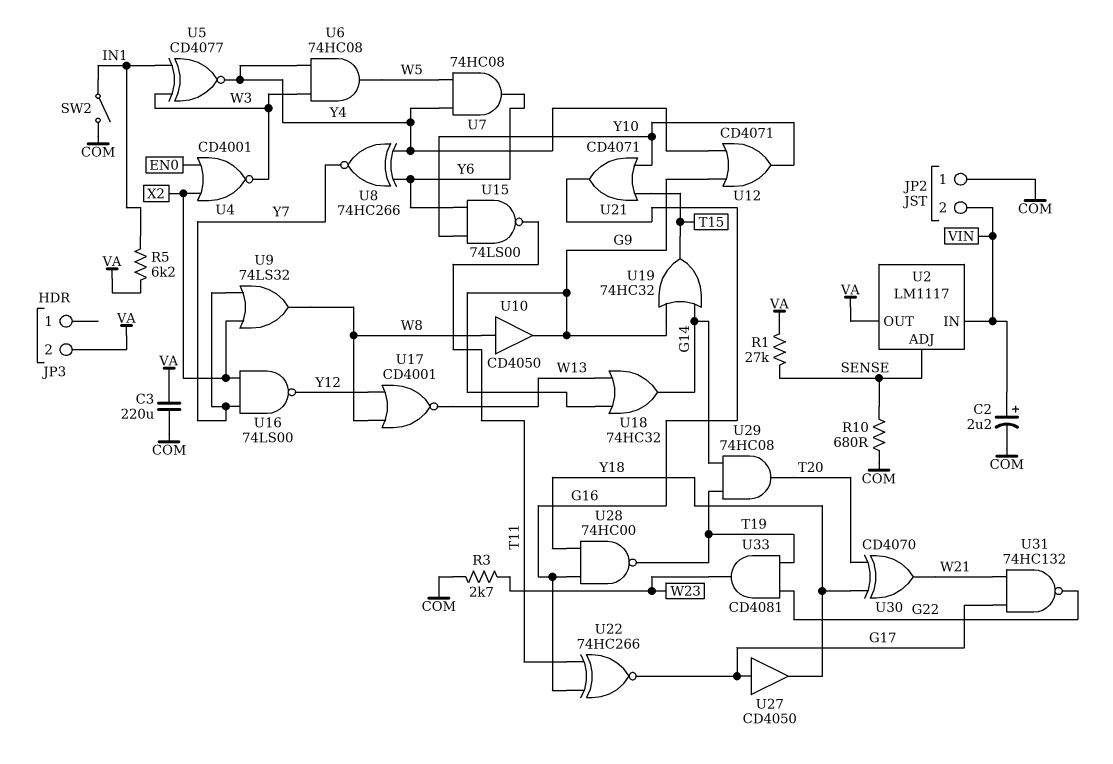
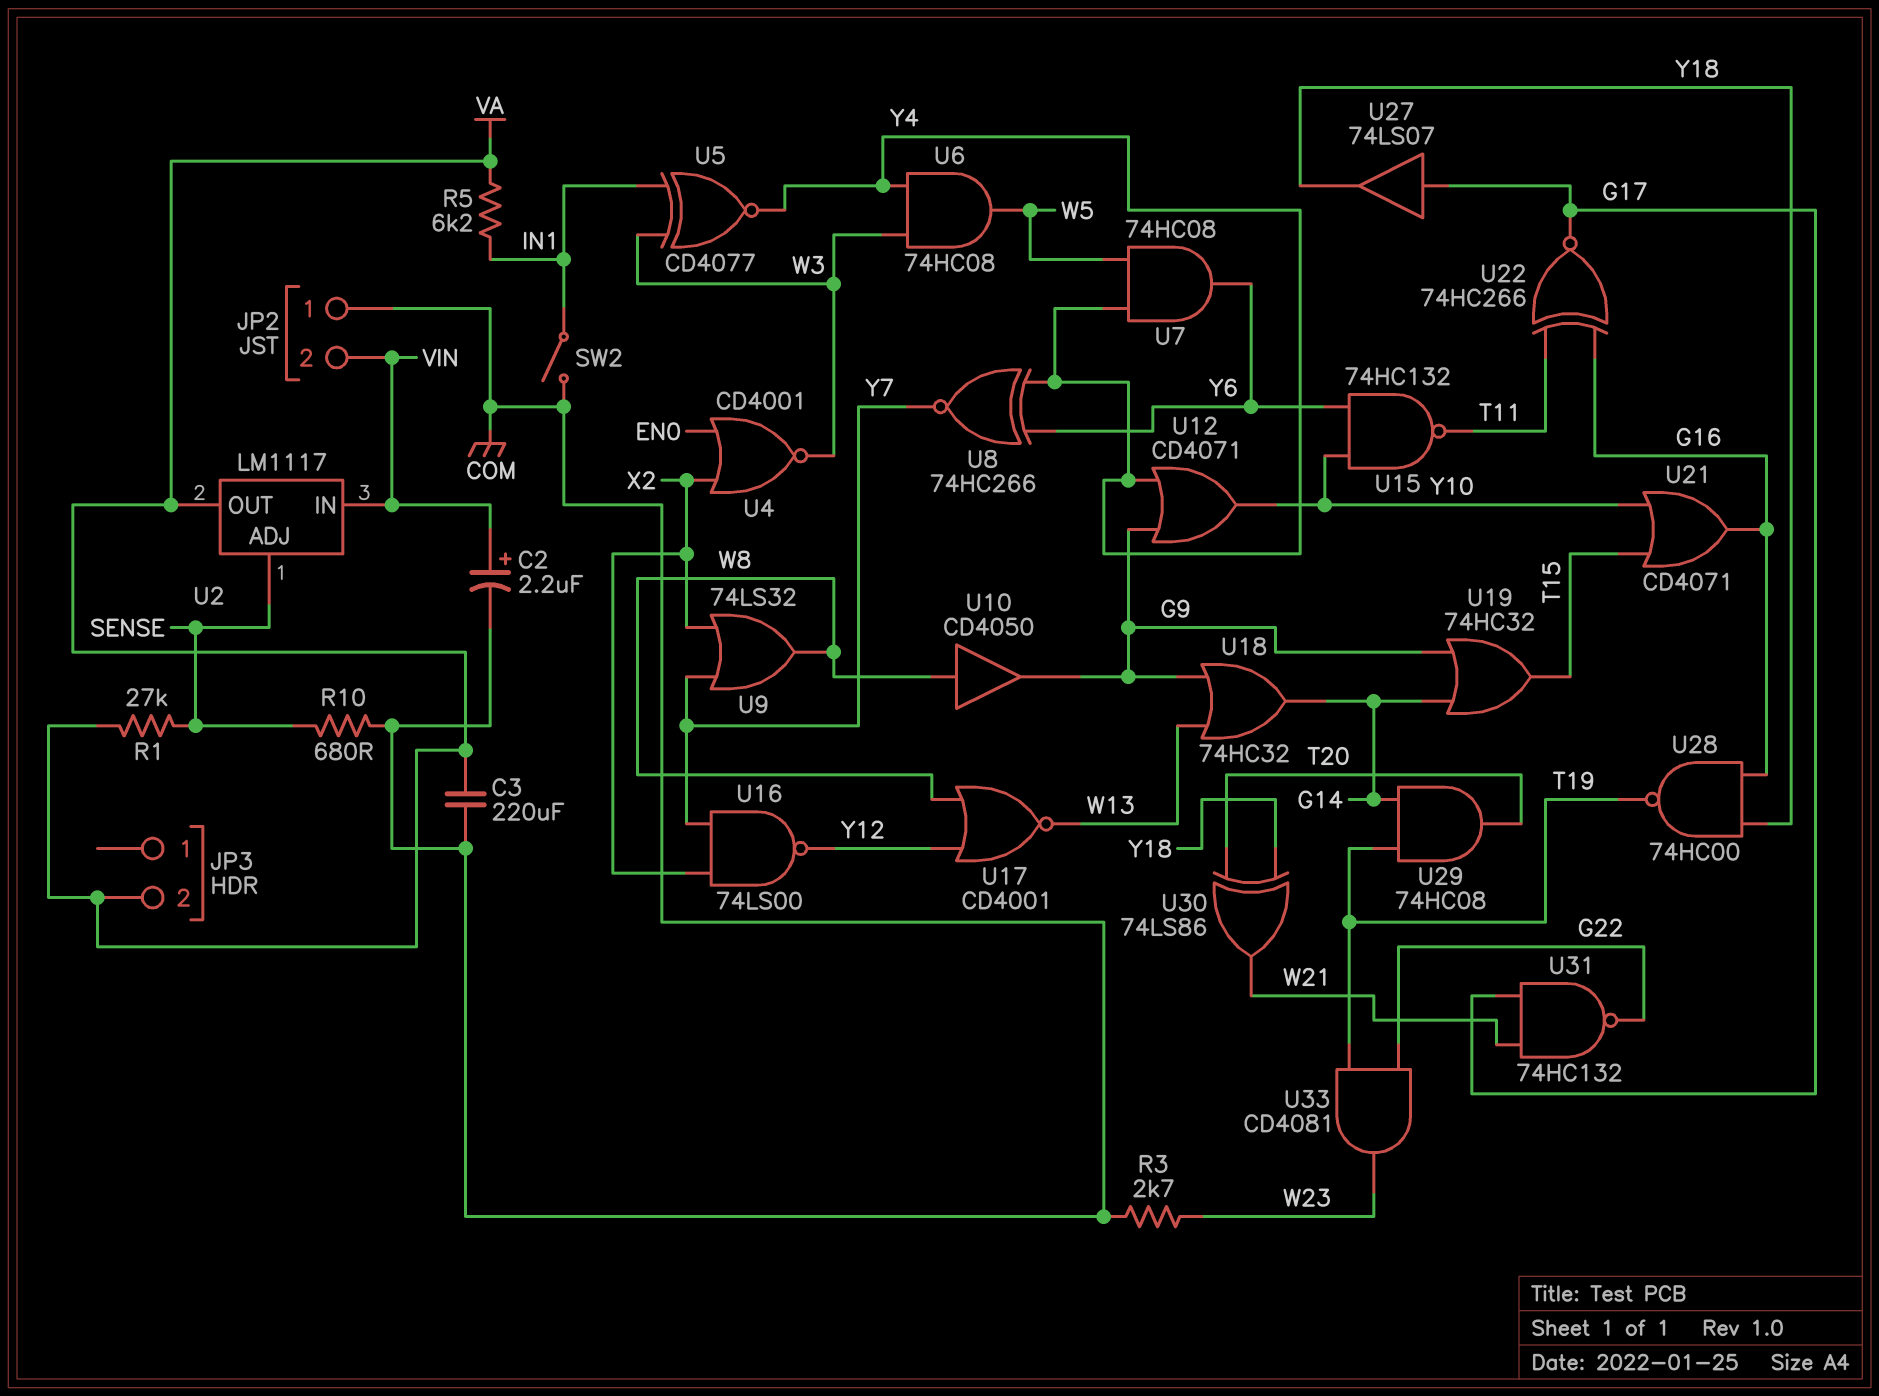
U15: NAND 74LS00 (in Y6, in Y10, out T11) -> NAND 74HC132 (in Y6, in Y10, out T11)
U27: buffer CD4050 (in G17, out Y18) -> buffer 74LS07 (in G17, out Y18)
U30: XOR CD4070 (in T20, in Y18, out W21) -> XOR 74LS86 (in T20, in Y18, out W21)

